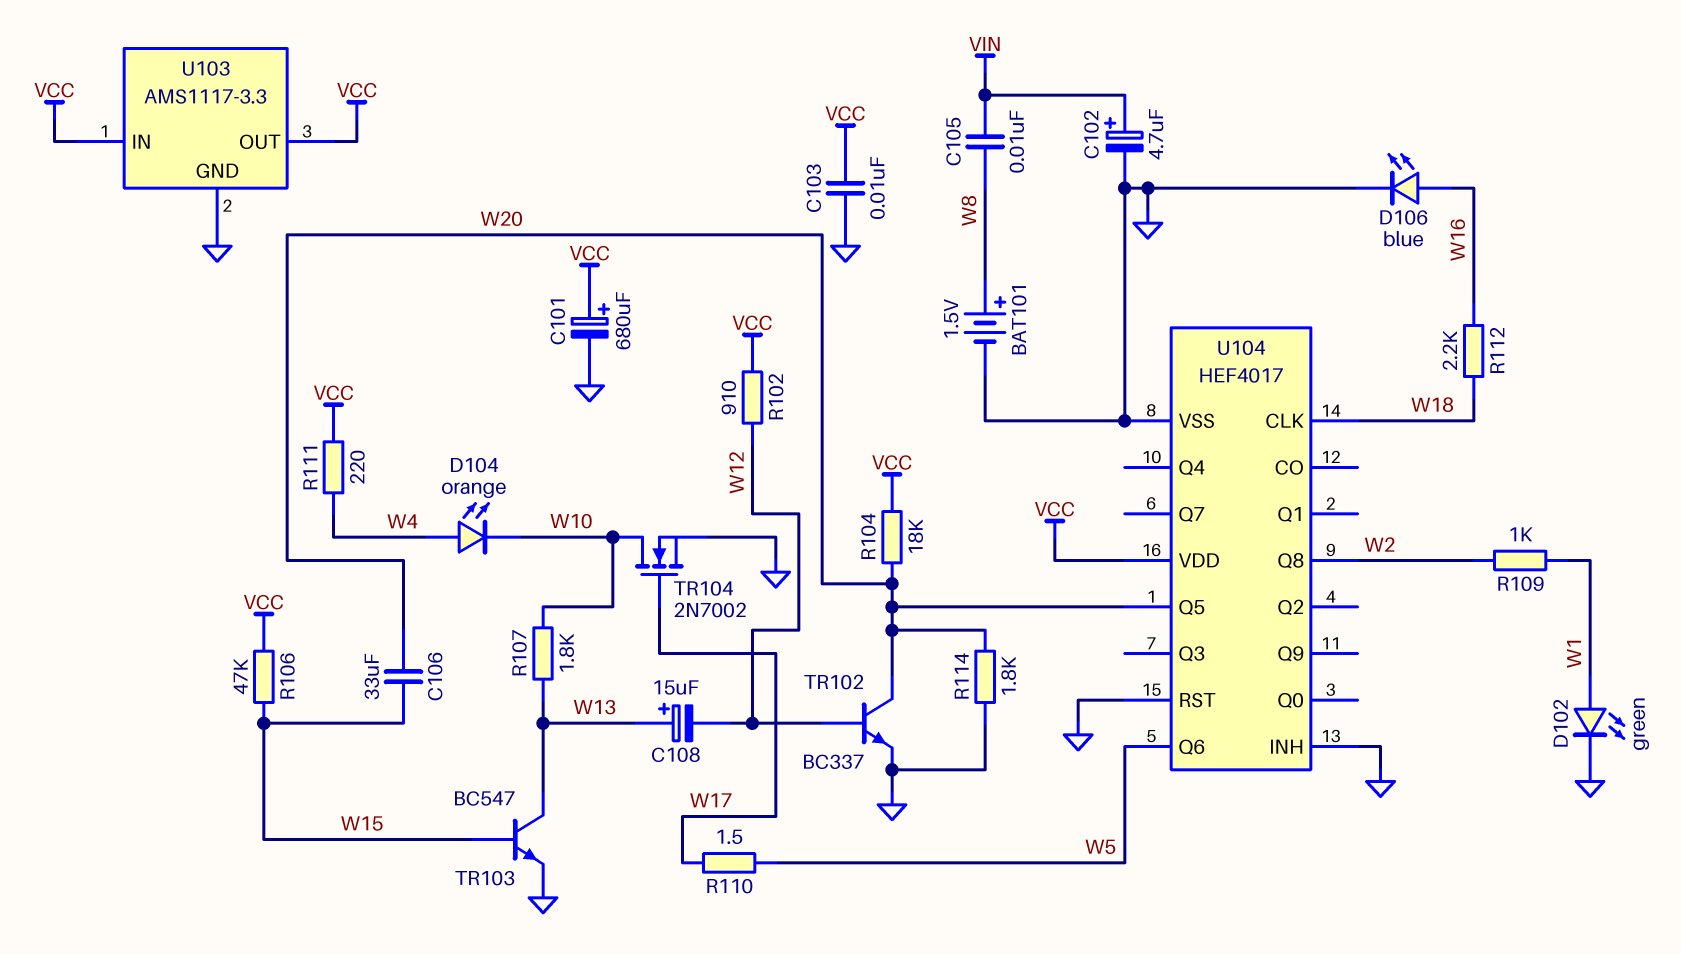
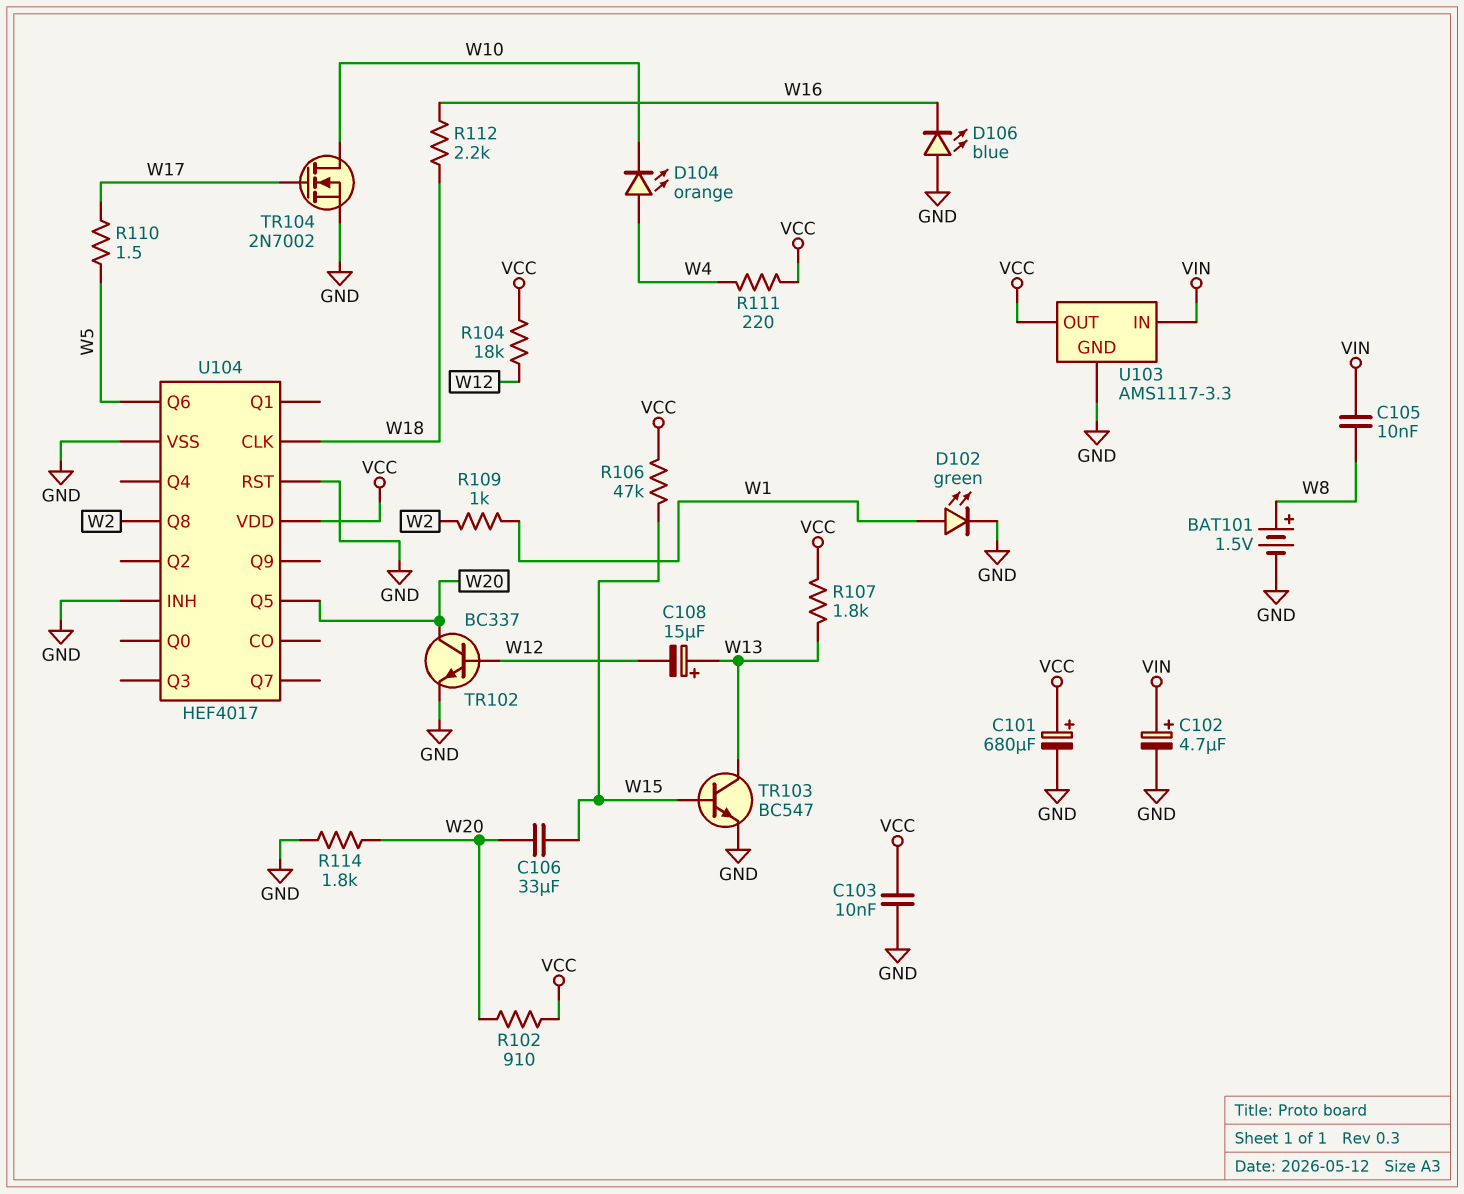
D106: LED blue (A W16, K GND) -> LED blue (A GND, K W16)
R102: 910 (VCC, W12) -> 910 (VCC, W20)
R104: 18k (VCC, W20) -> 18k (VCC, W12)
R107: 1.8k (W10, W13) -> 1.8k (VCC, W13)
U103 pin IN: VCC -> VIN

